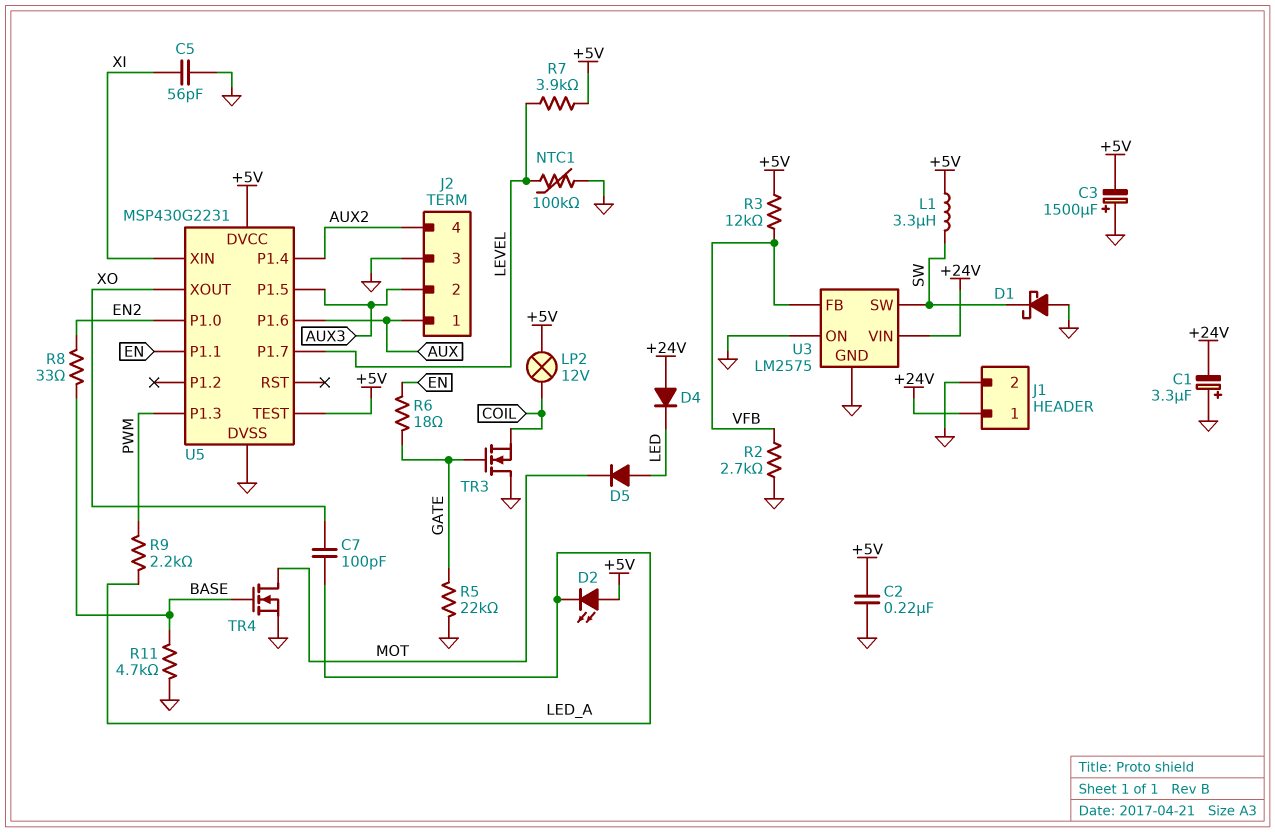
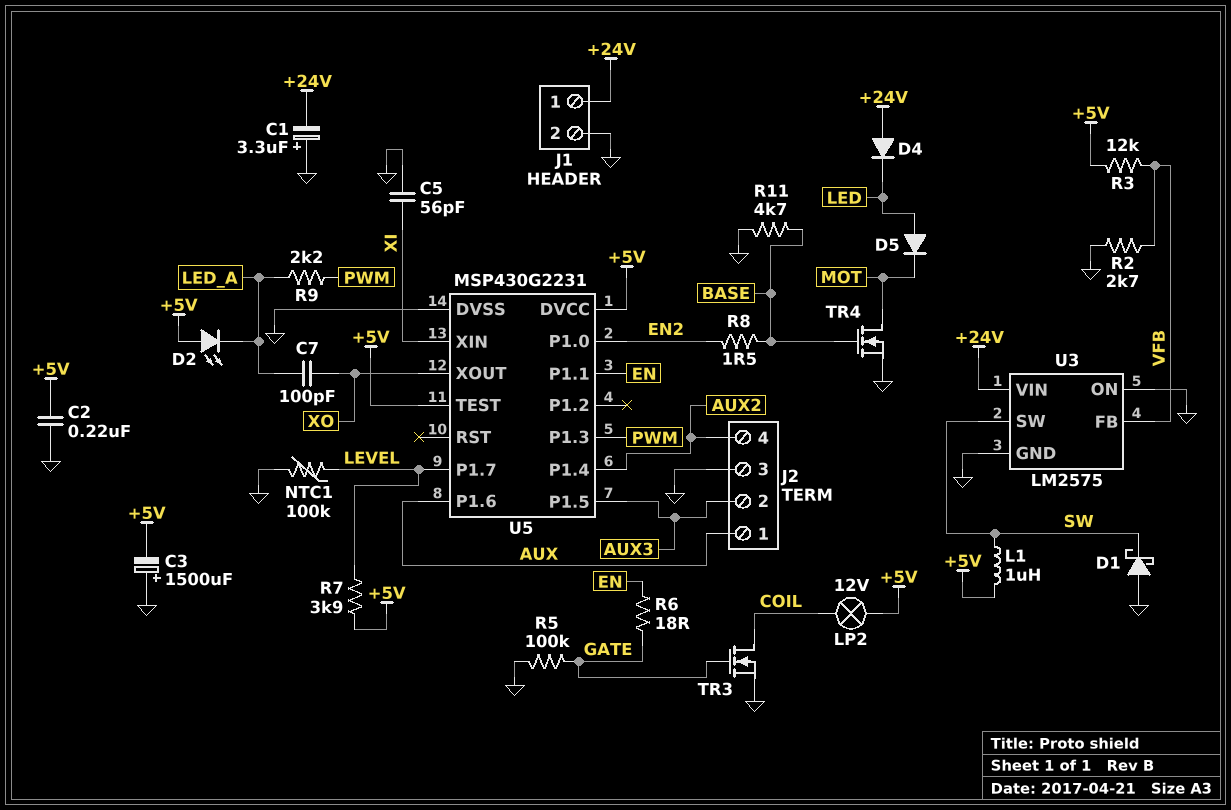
L1: 3.3uH (+5V, SW) -> 1uH (+5V, SW)
R5: 22k (GATE, GND) -> 100k (GATE, GND)
R8: 33 (BASE, EN2) -> 1.5 (BASE, EN2)
TR3: NMOS (G GATE, D GND, S COIL) -> NMOS (G GATE, D COIL, S GND)

